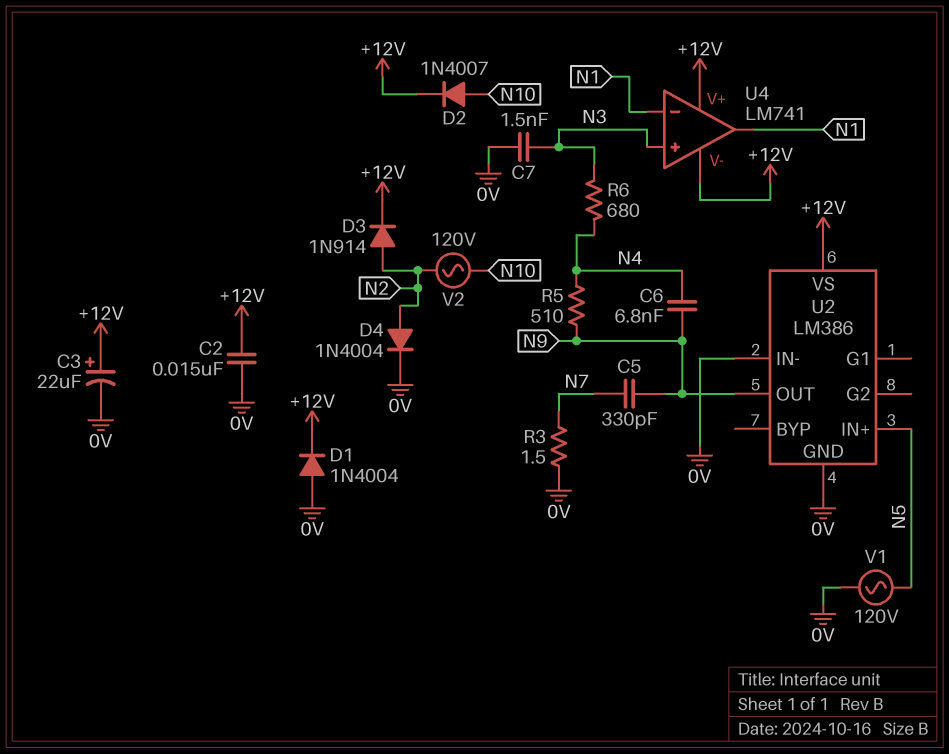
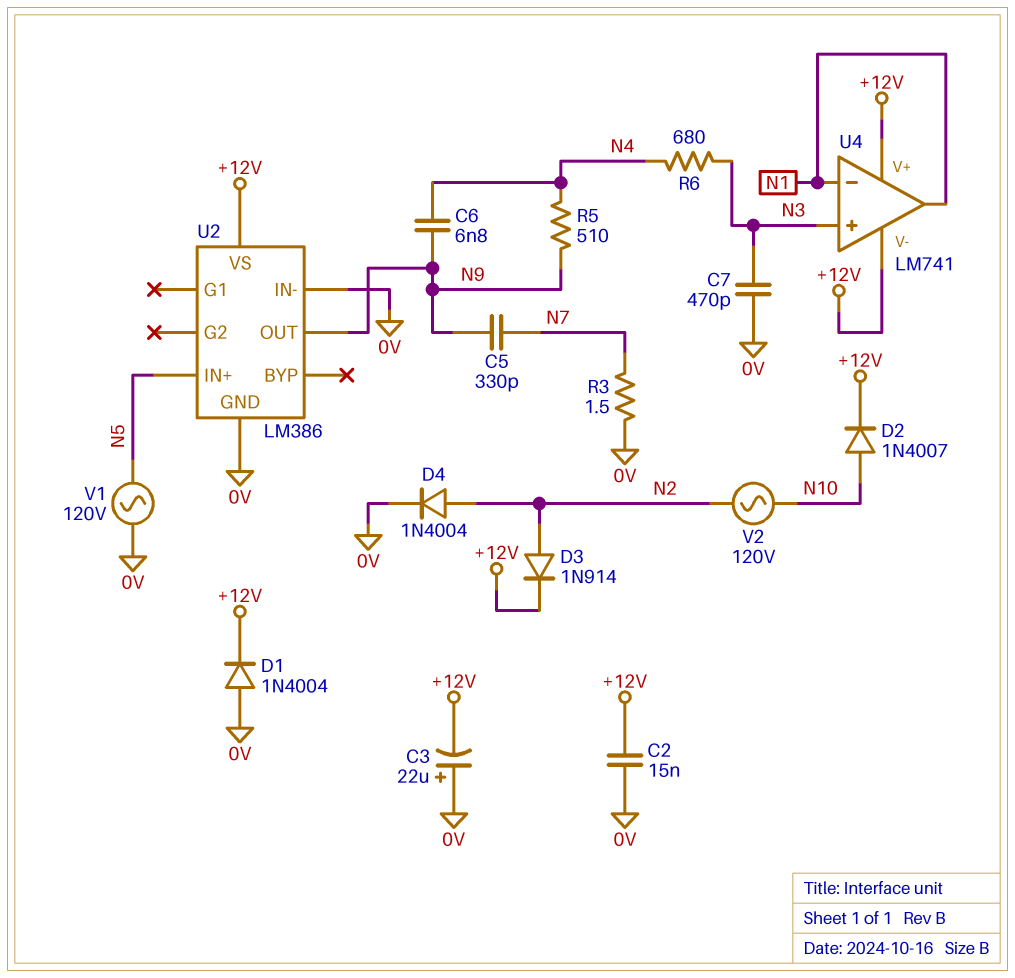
C3: 22uF (plus +12V, minus 0V) -> 22uF (plus 0V, minus +12V)
C7: 1.5nF (0V, N3) -> 470pF (0V, N3)

